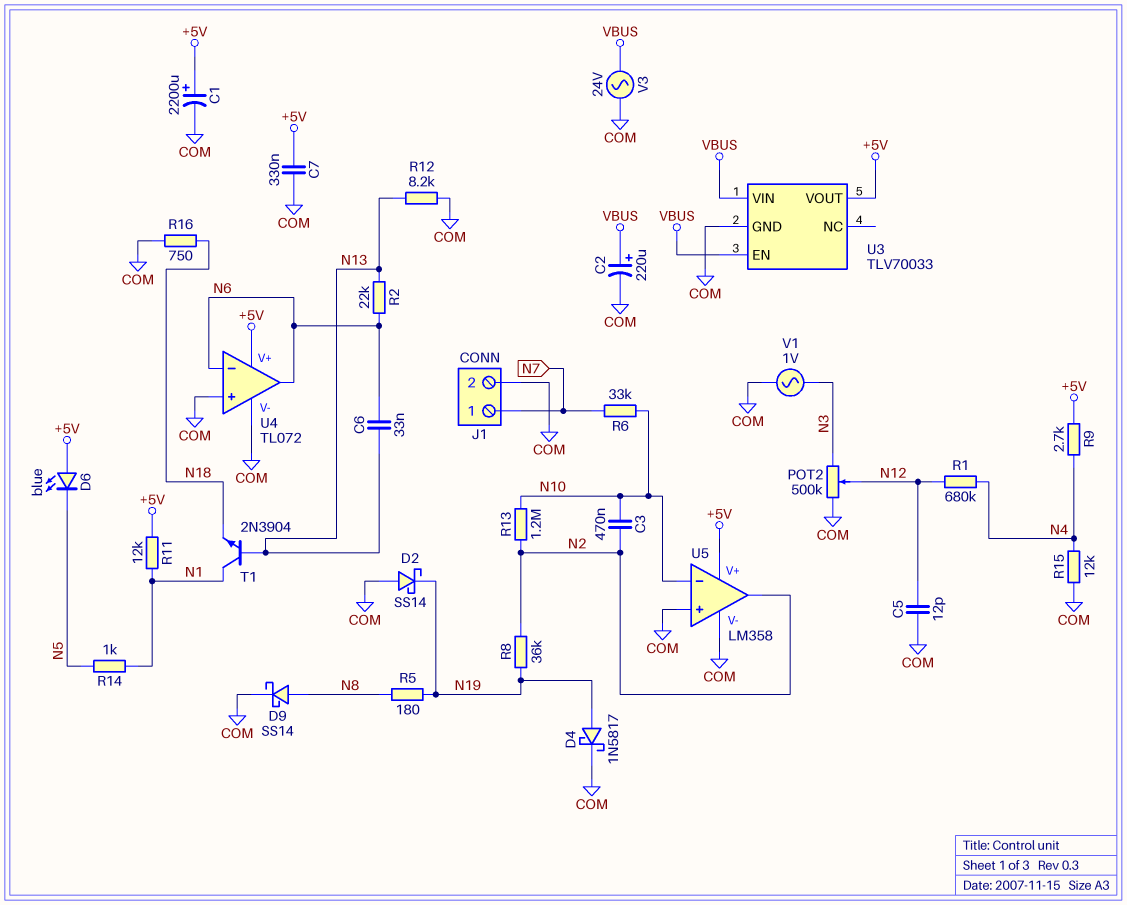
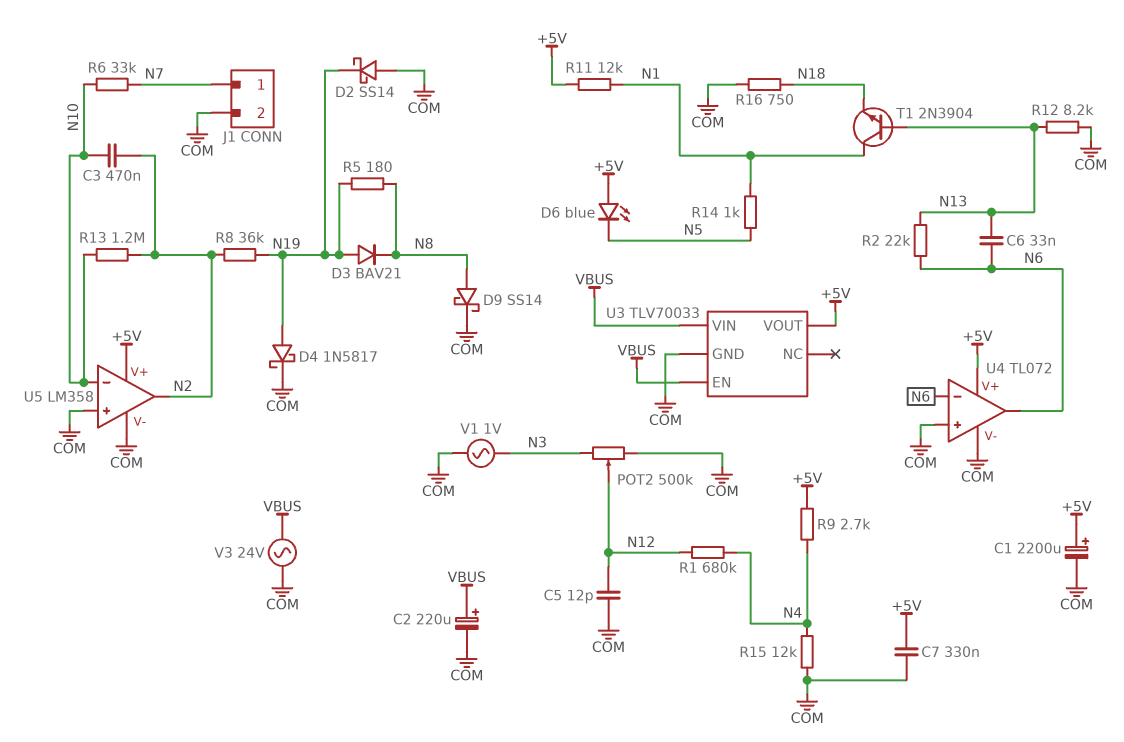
D3: none -> diode BAV21 (A N19, K N8)

